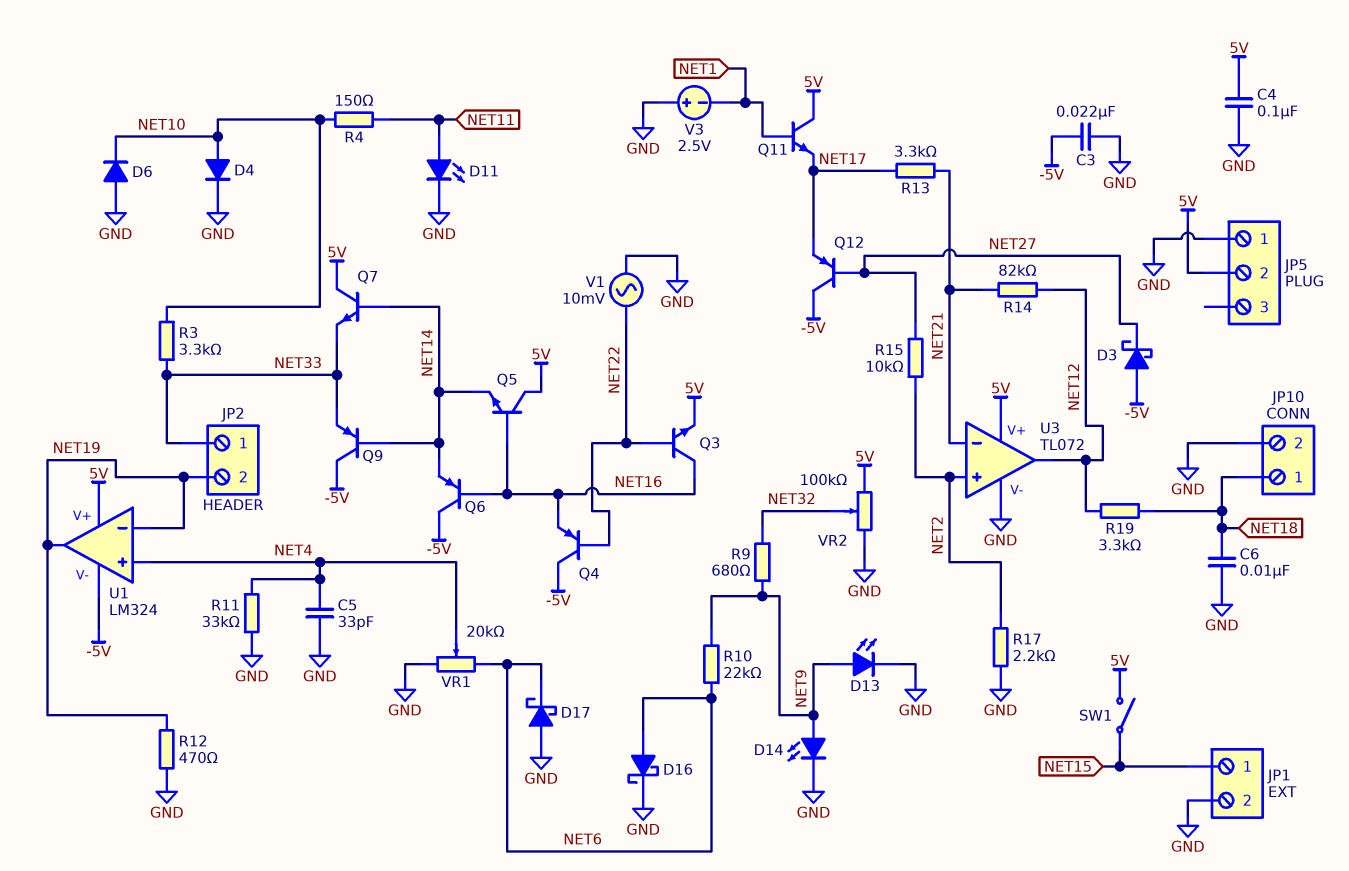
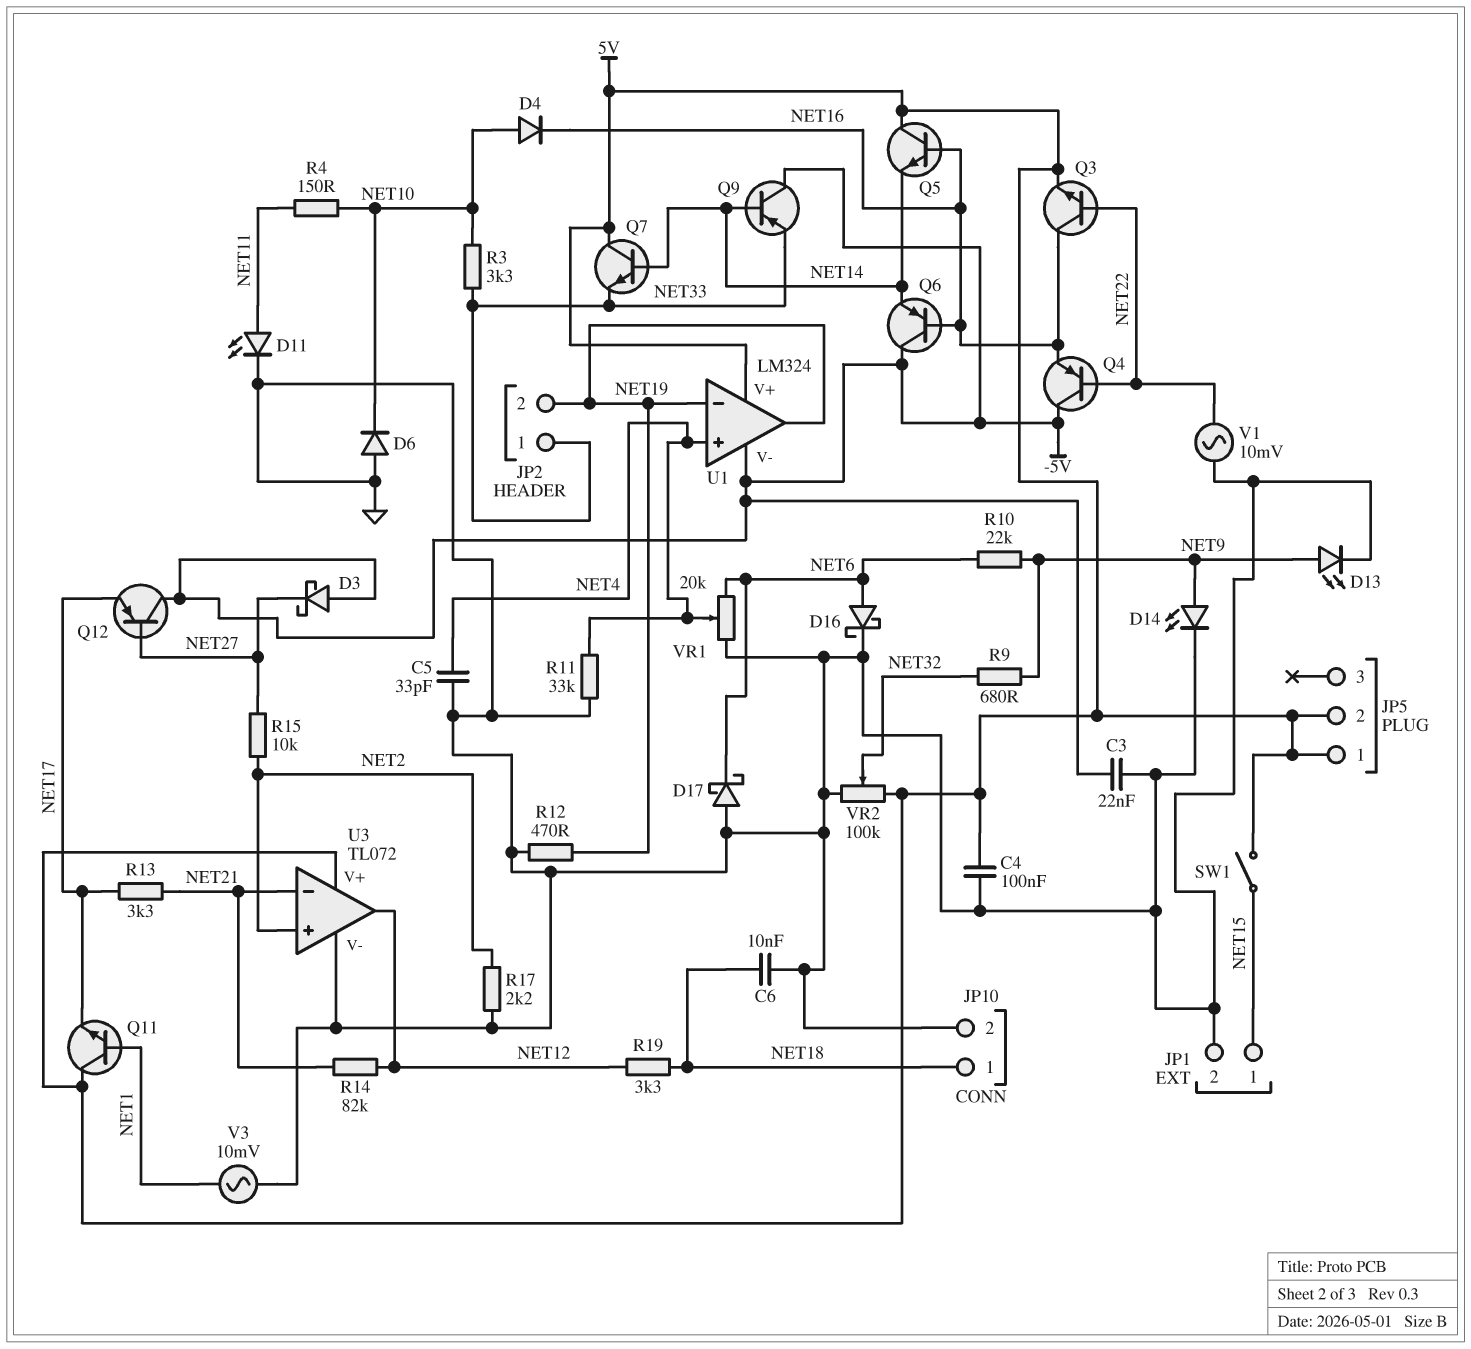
D4: diode (A NET10, K GND) -> diode (A NET10, K NET16)
JP5 pin 1: GND -> 5V
V3: 2.5V (plus GND, minus NET1) -> AC 10mV (GND, NET1)

